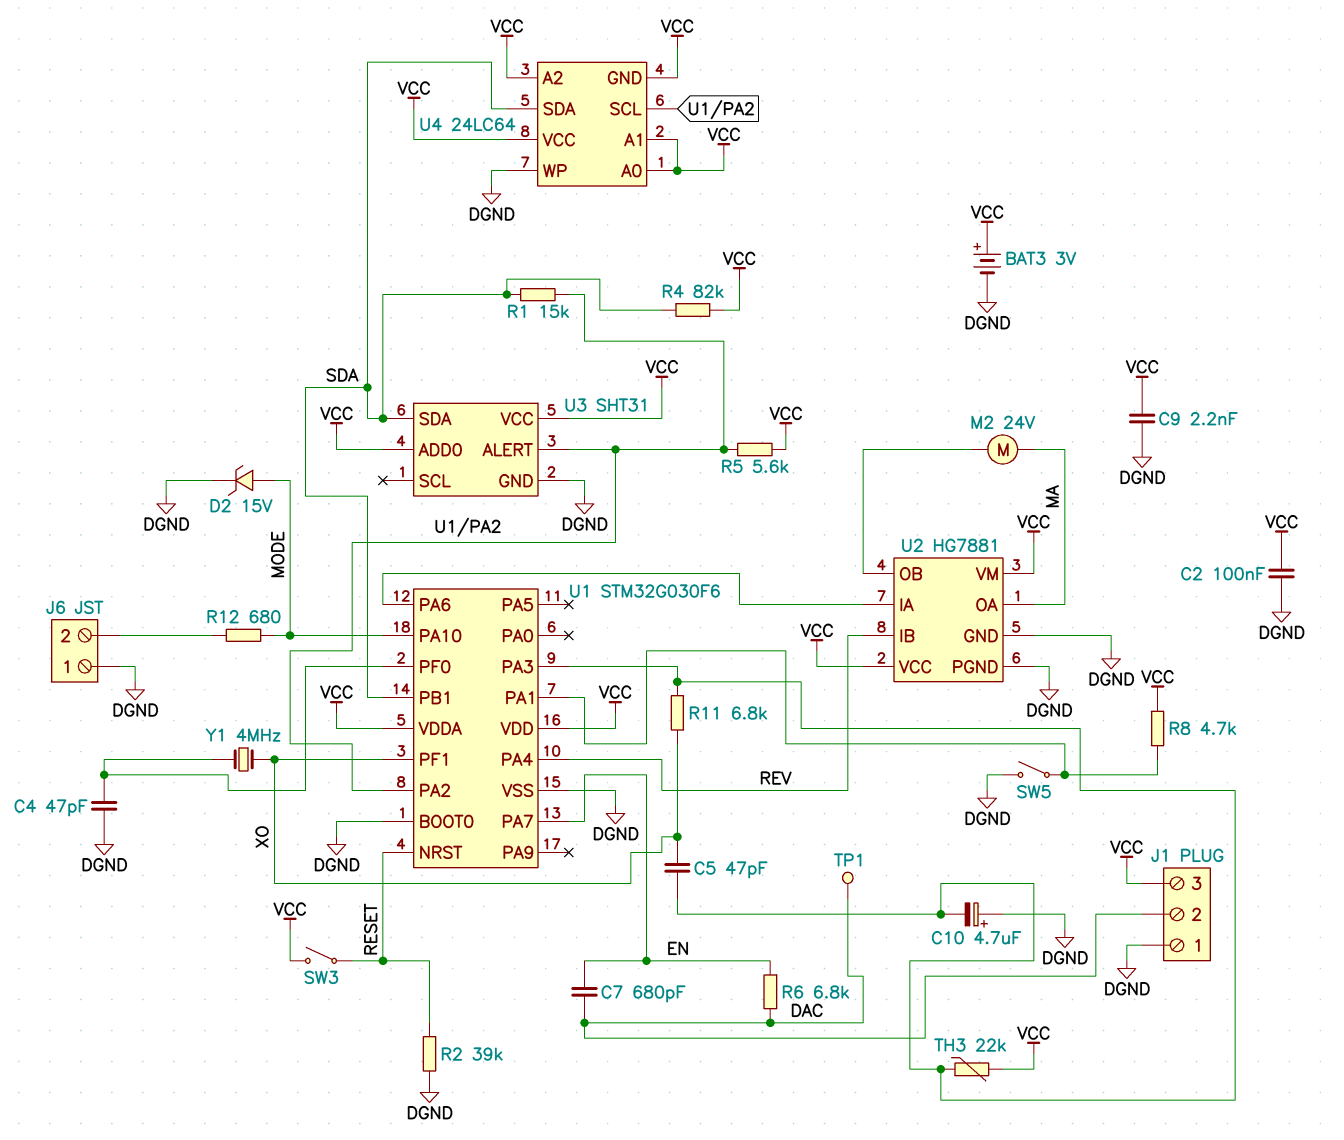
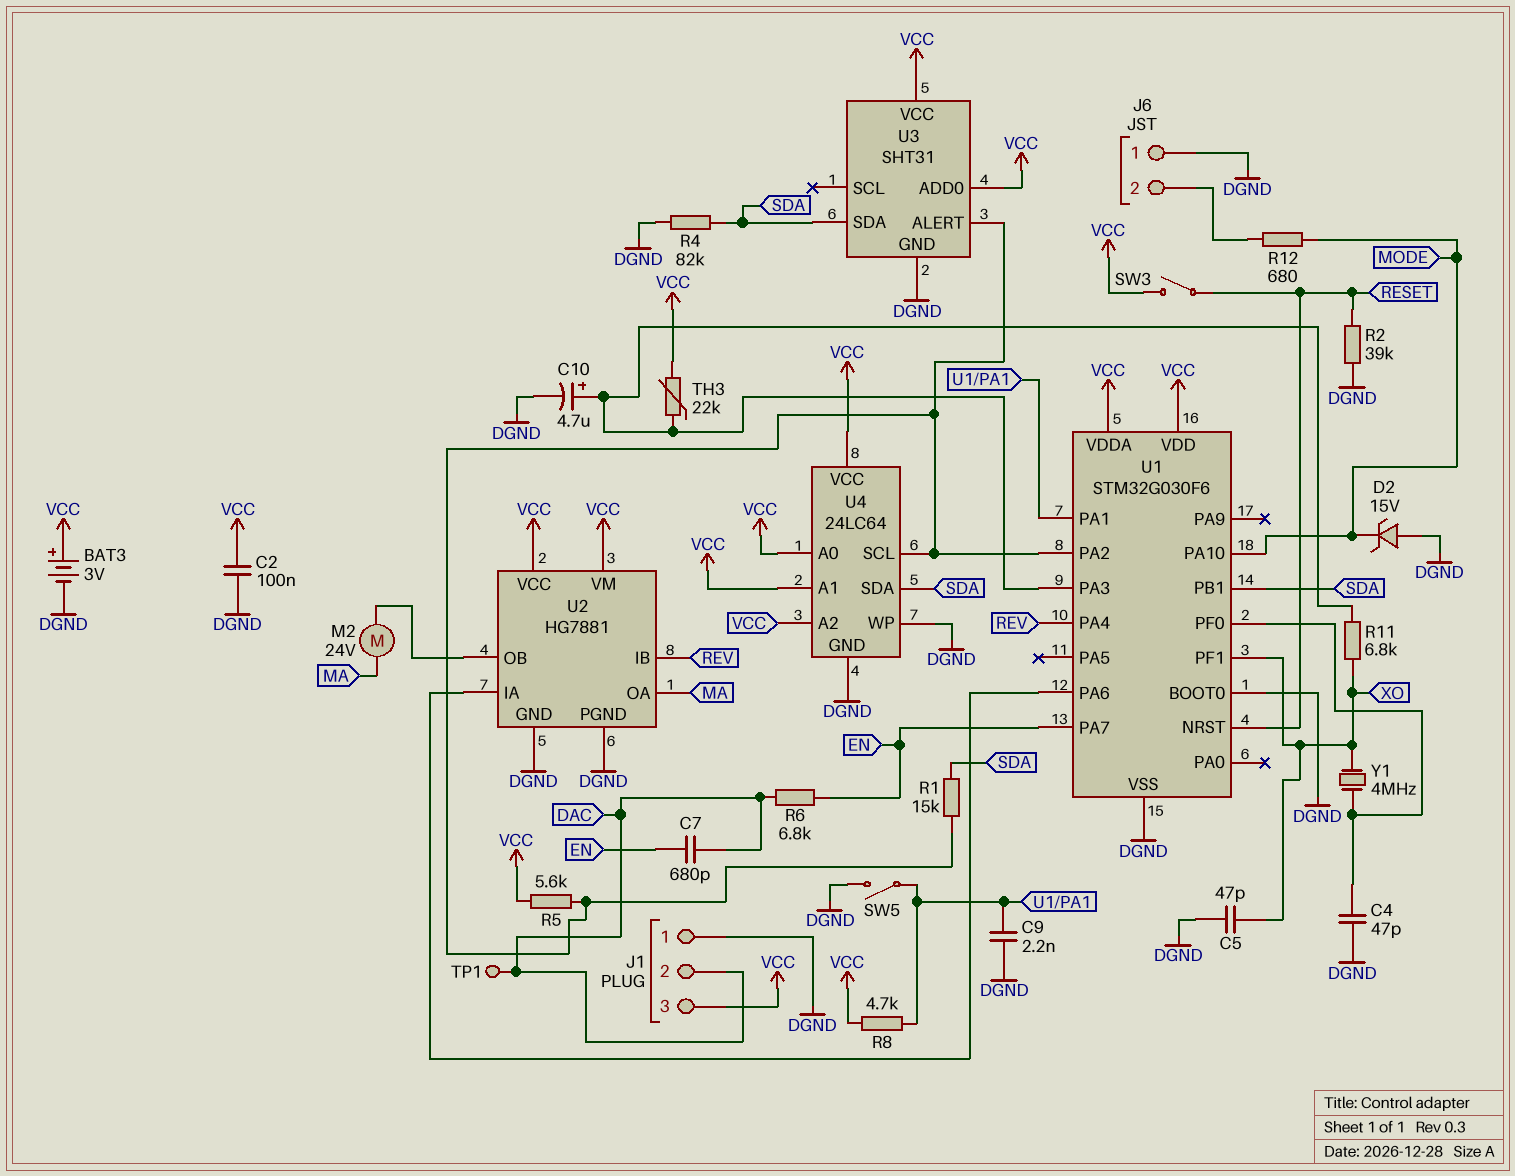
C5: 47pF (U1/PA3, XO) -> 47pF (DGND, XO)
C9: 2.2nF (DGND, VCC) -> 2.2nF (DGND, U1/PA1)
C10: 4.7uF (plus DGND, minus U1/PA3) -> 4.7uF (plus U1/PA3, minus DGND)
D2: zener 15V (A MODE, K DGND) -> zener 15V (A DGND, K MODE)
R4: 82k (SDA, VCC) -> 82k (DGND, SDA)
U4 pin GND: VCC -> DGND

